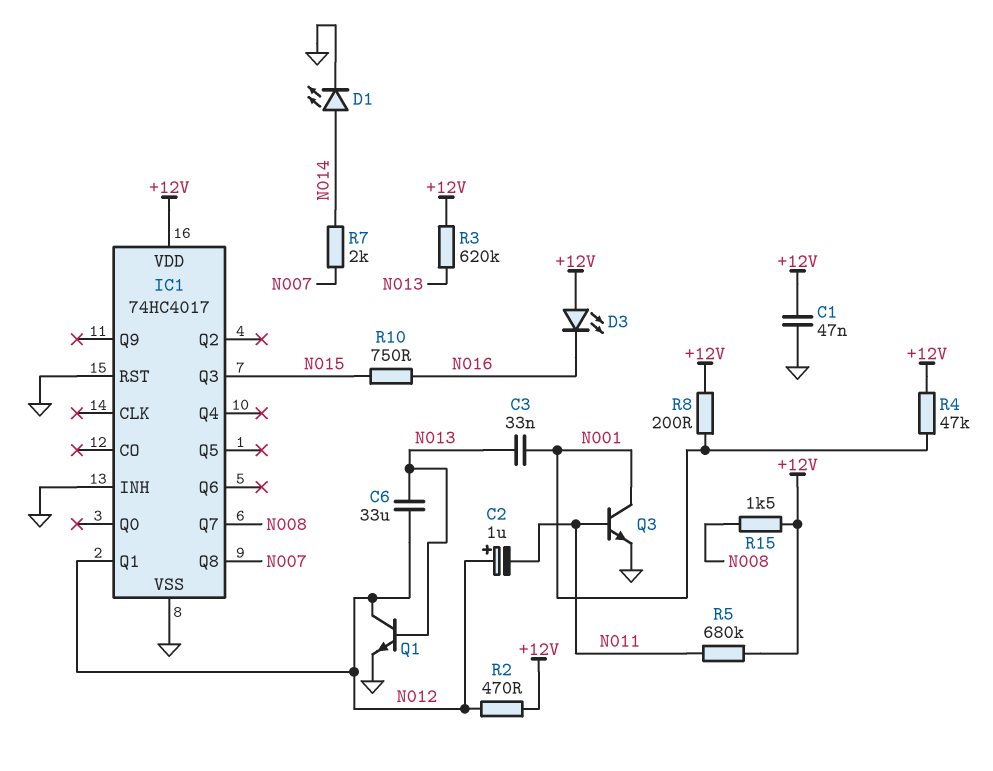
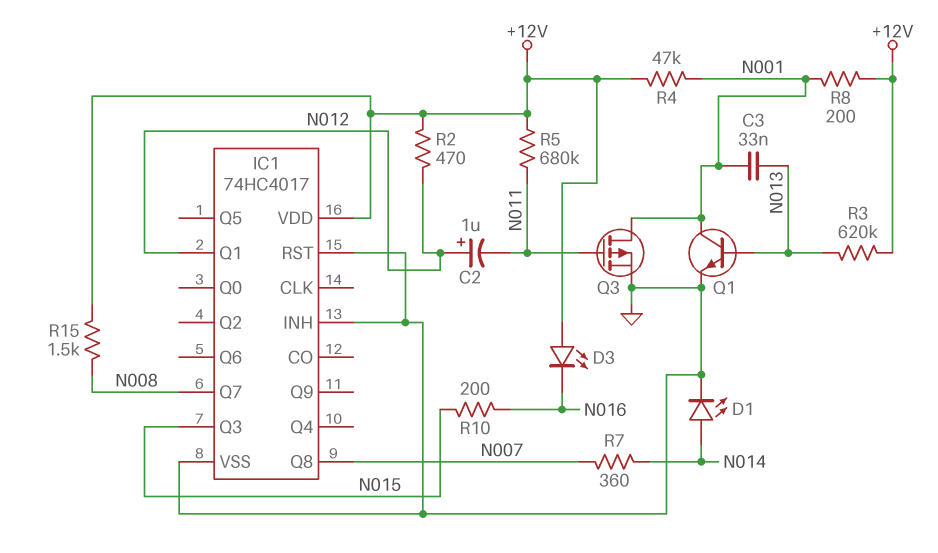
C1: 47nF (+12V, GND) -> none
C6: 33uF (N012, N013) -> none
Q1: NPN (B N013, C N012, E GND) -> NPN (B N013, C N001, E GND)
Q3: NPN (B N011, C N001, E GND) -> PMOS (G N011, D N001, S GND)
R7: 2k (N007, N014) -> 360 (N007, N014)
R10: 750 (N015, N016) -> 200 (N015, N016)

